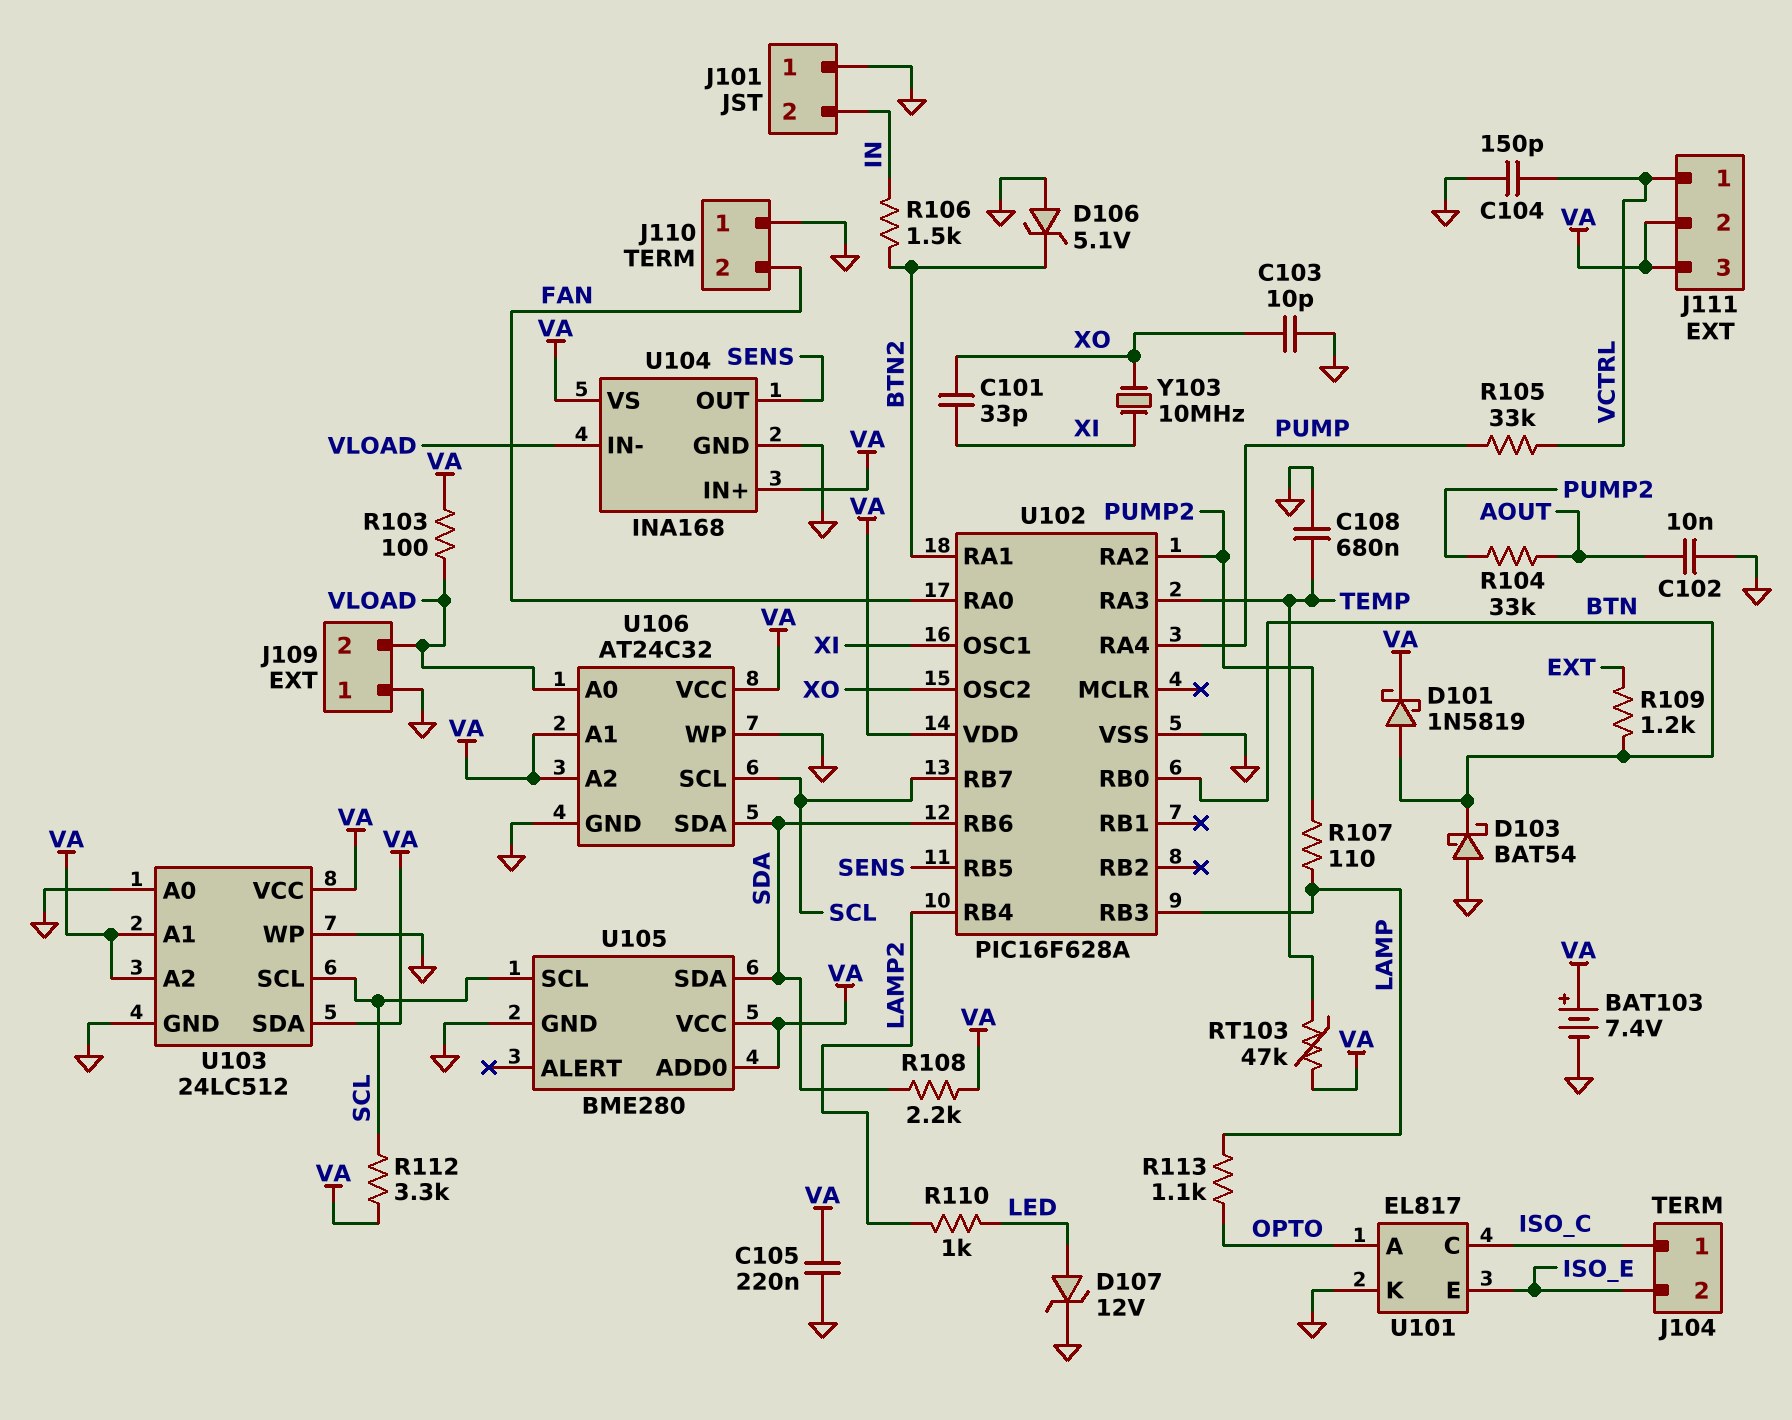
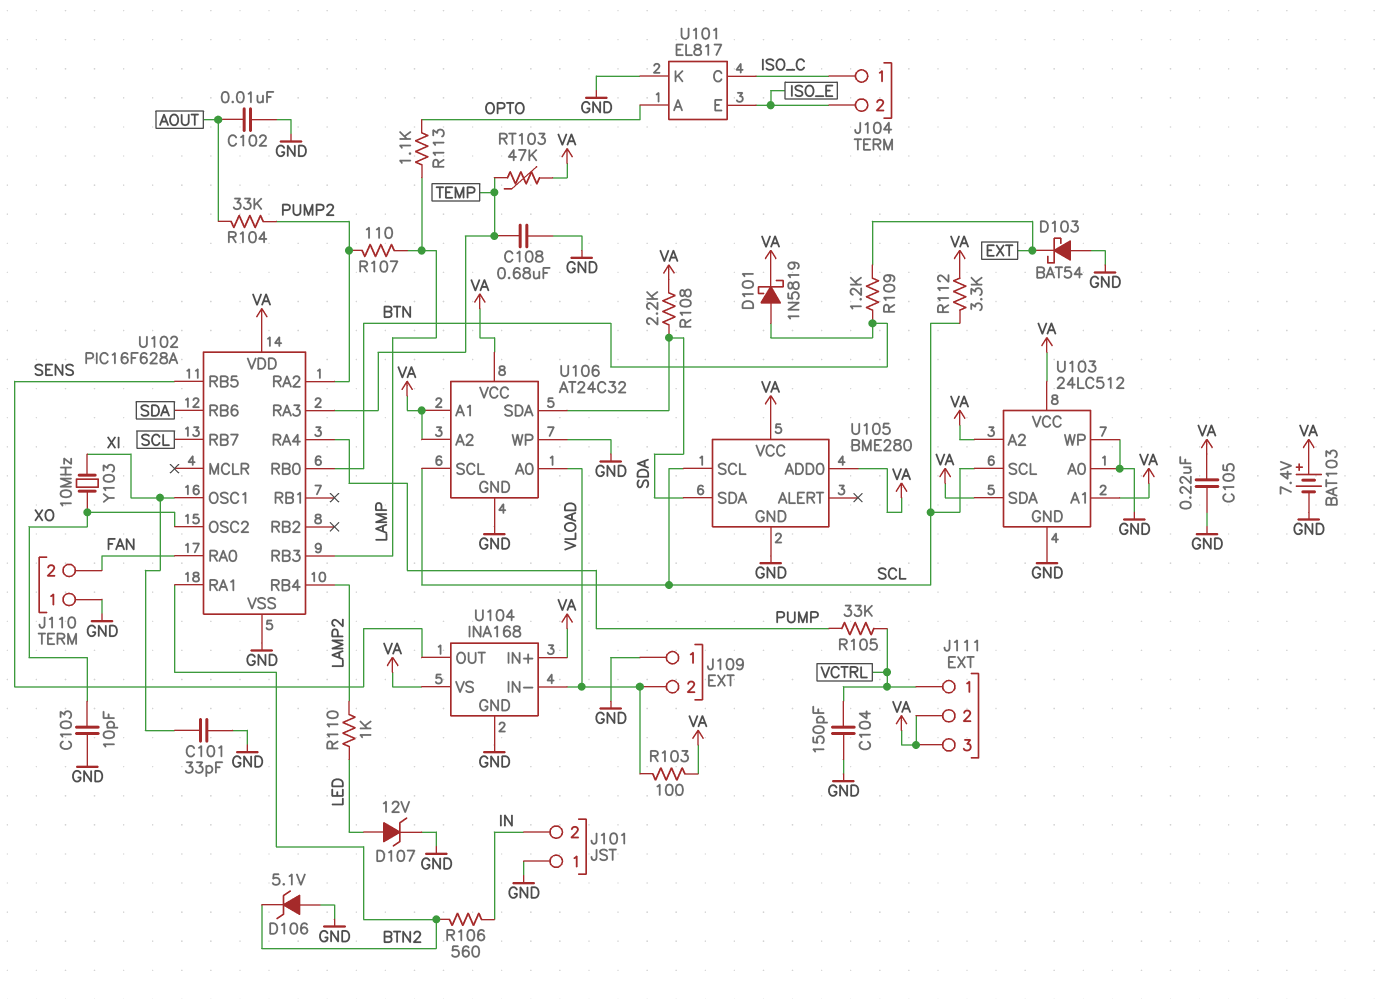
C101: 33pF (XI, XO) -> 33pF (GND, XI)
D103: schottky BAT54 (A GND, K BTN) -> schottky BAT54 (A GND, K EXT)
R106: 1.5k (BTN2, IN) -> 560 (BTN2, IN)

